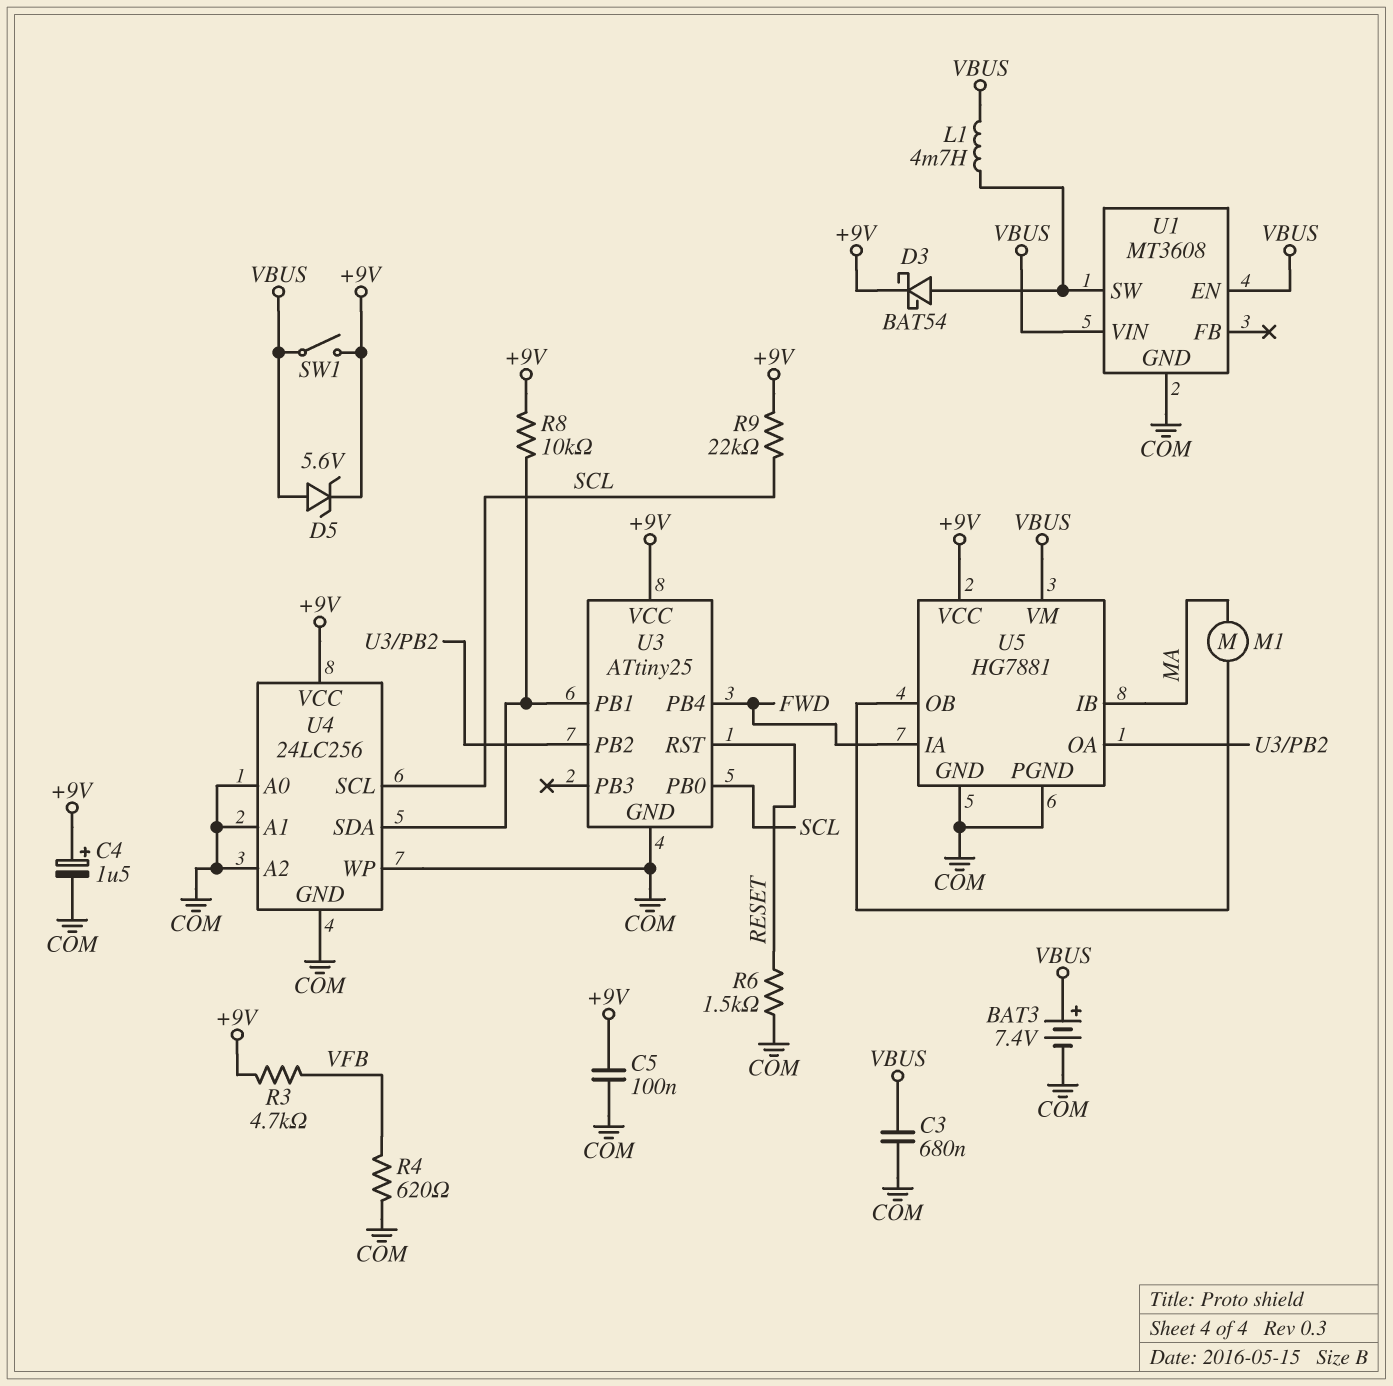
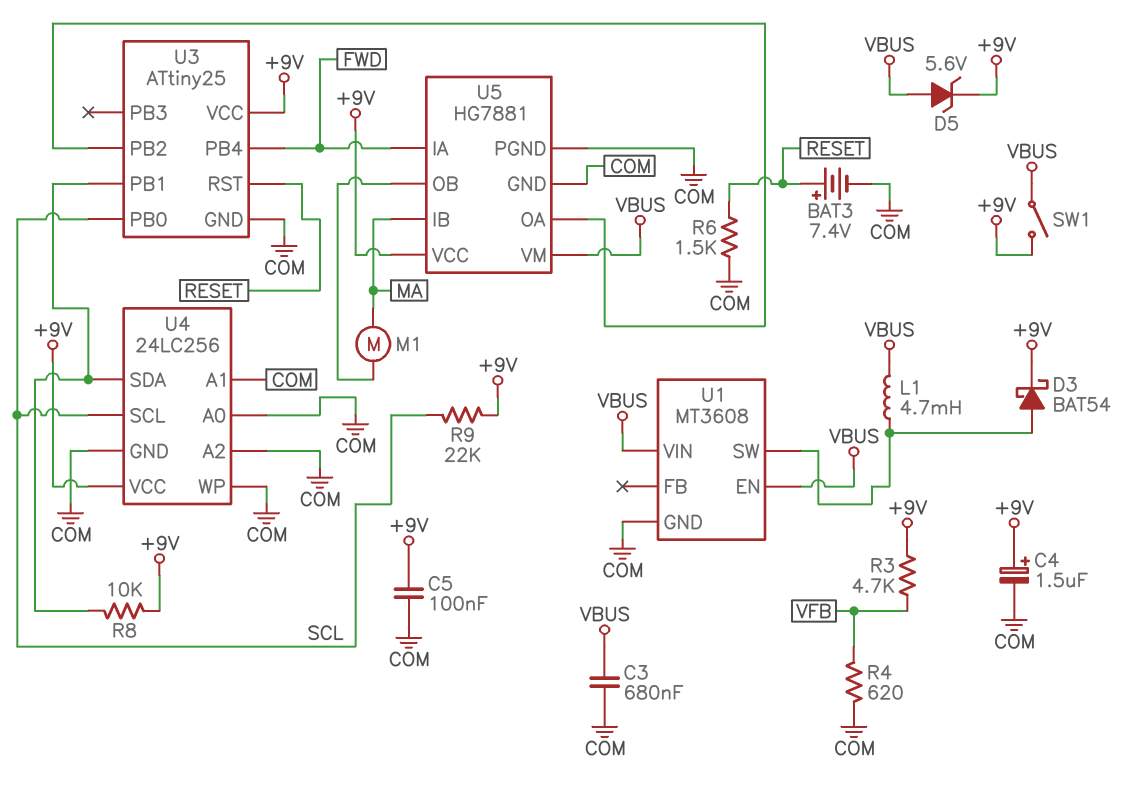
BAT3: 7.4V (plus VBUS, minus COM) -> 7.4V (plus RESET, minus COM)

